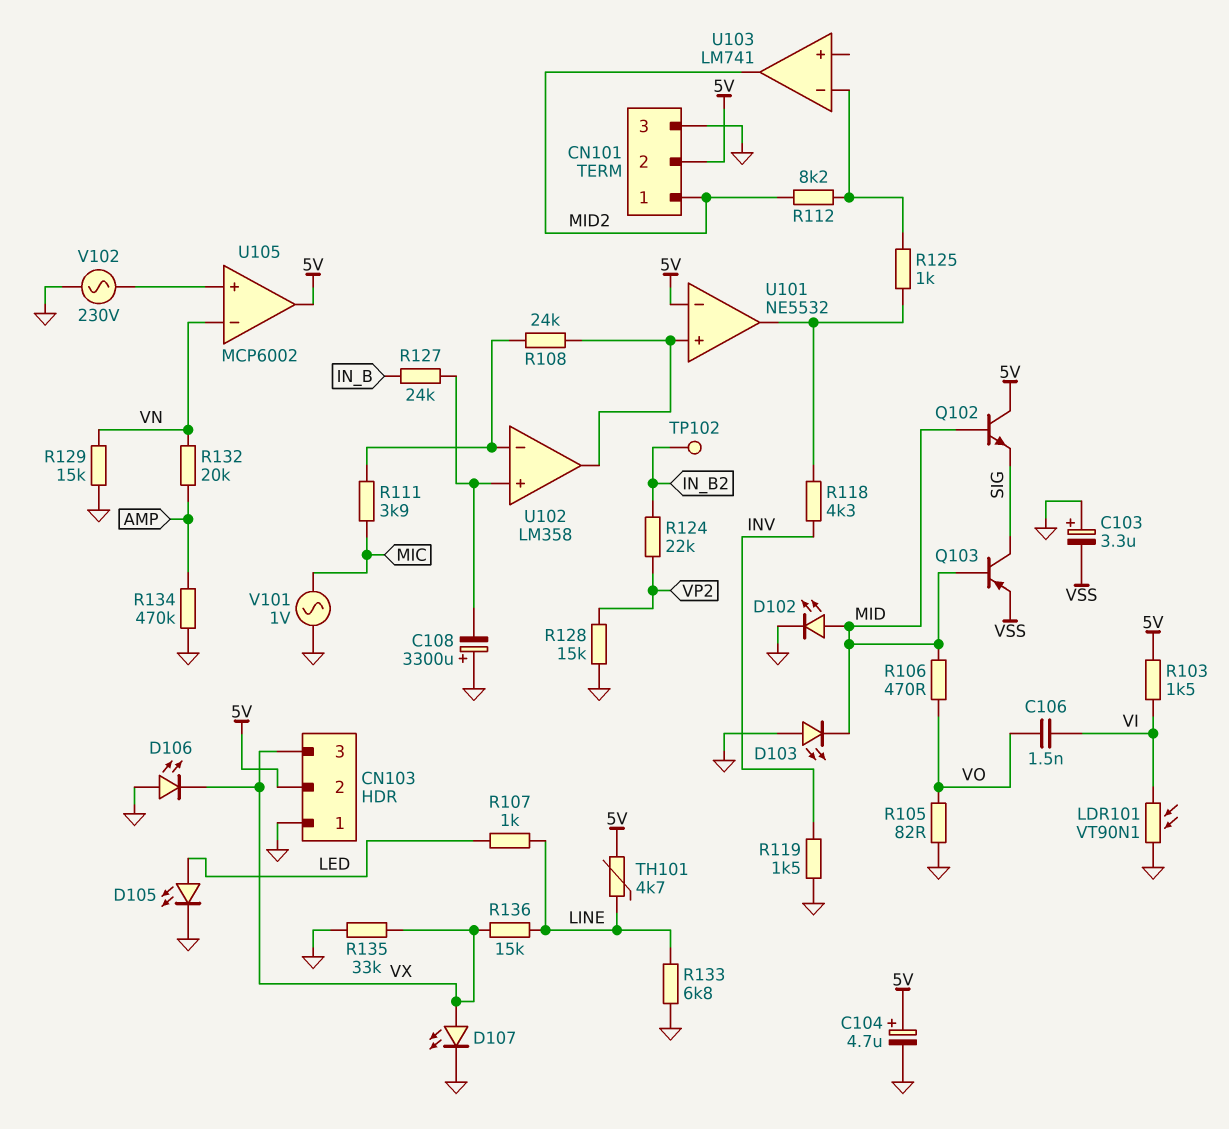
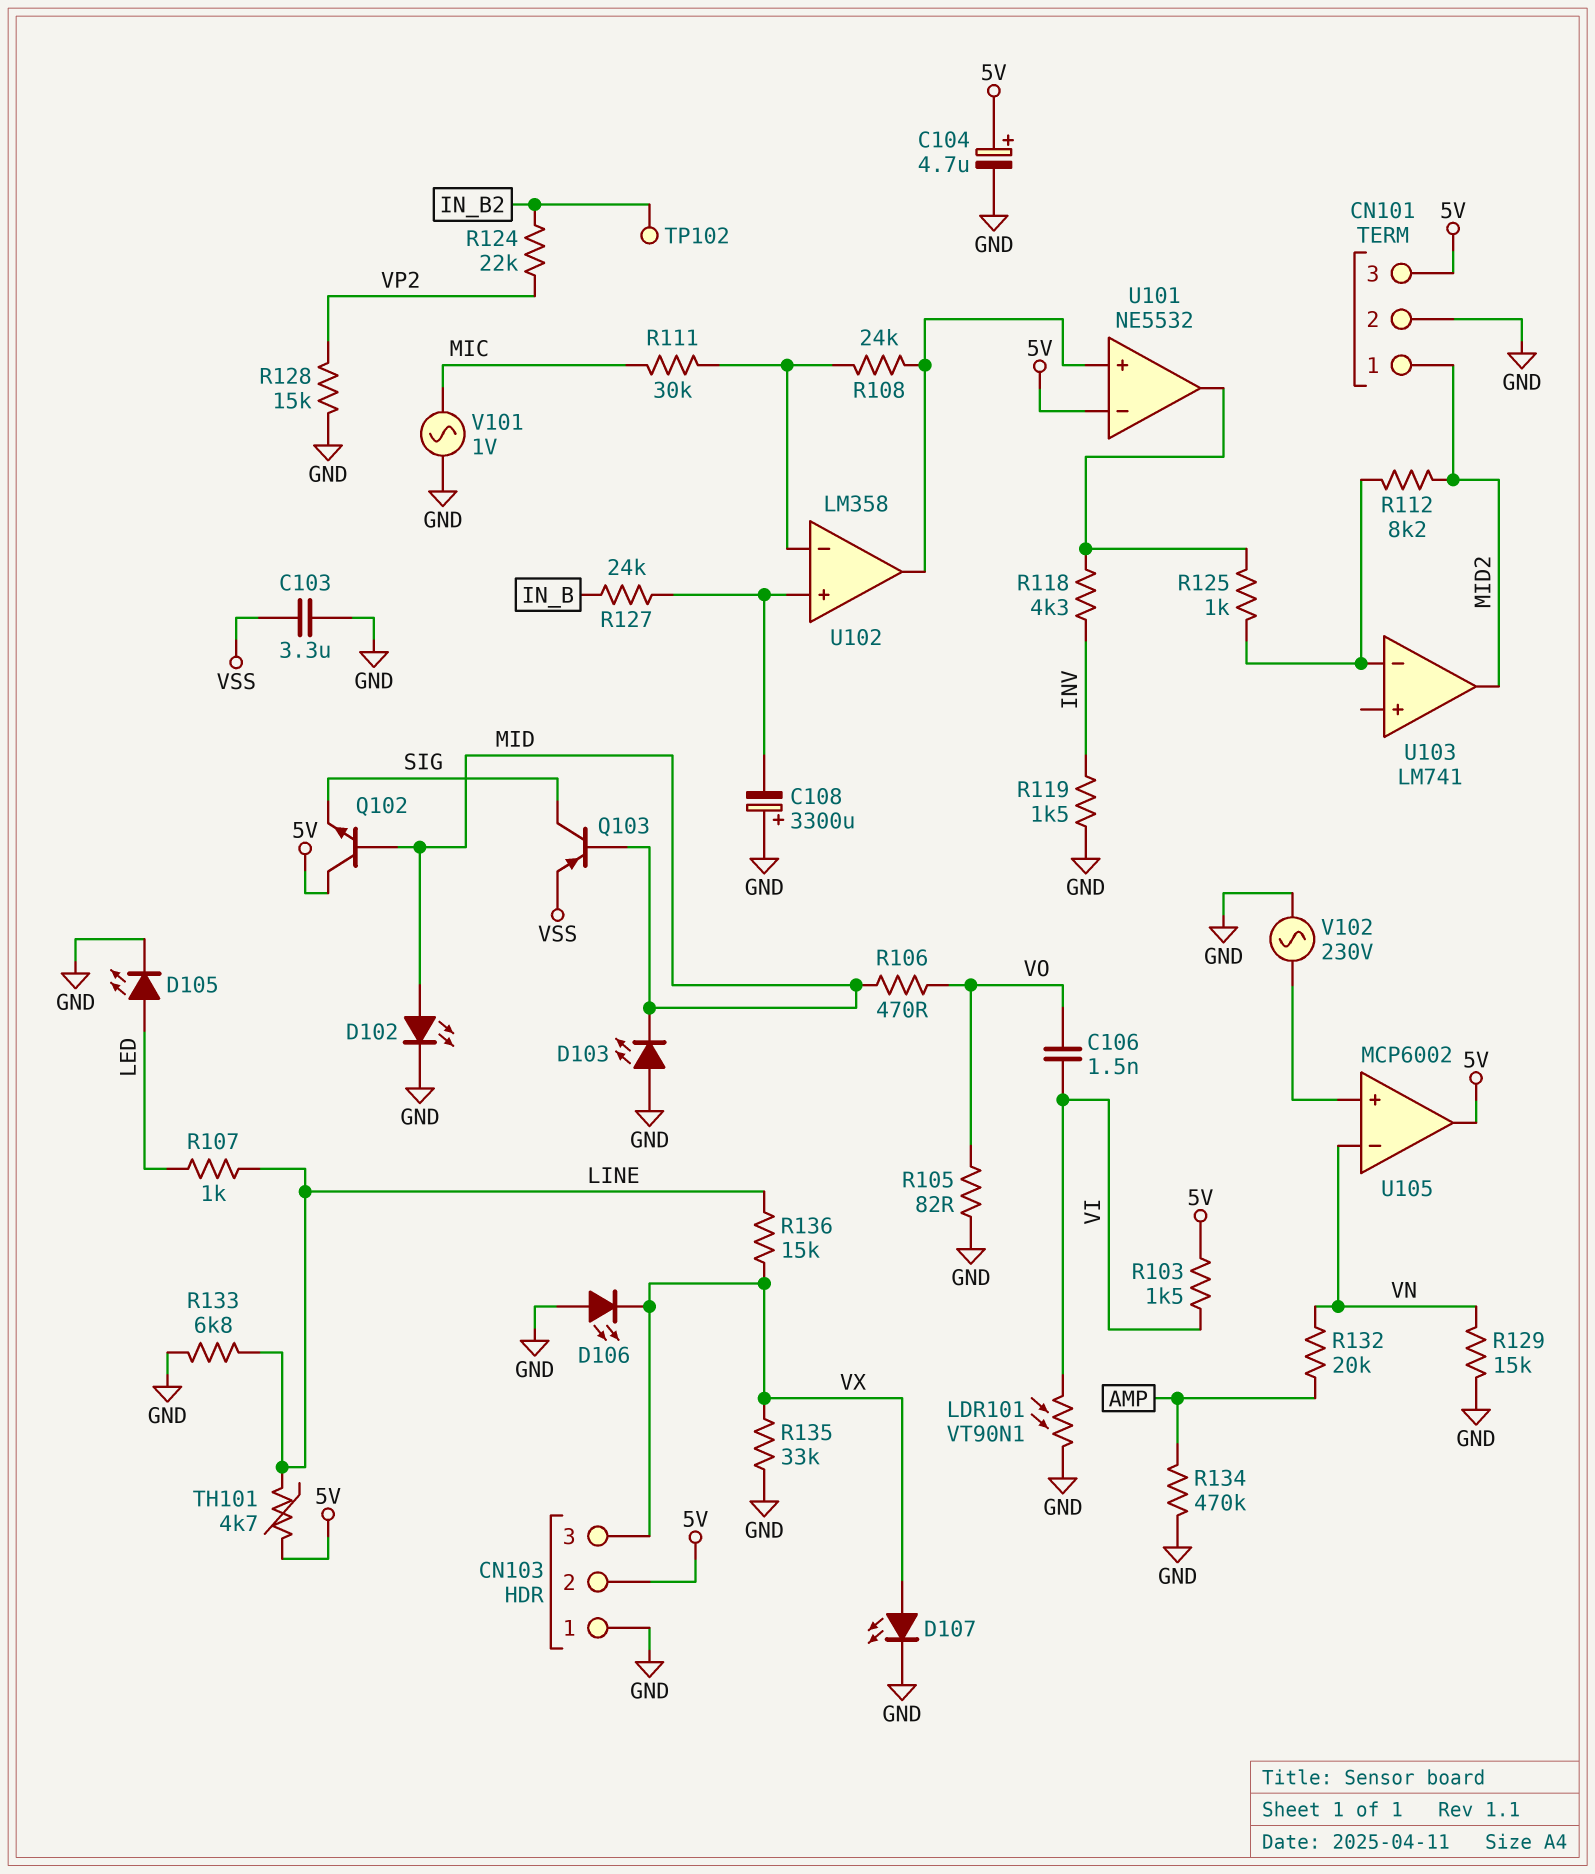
C103: 3.3uF (plus GND, minus VSS) -> 3.3uF (GND, VSS)
CN101 pin 2: 5V -> GND
CN101 pin 3: GND -> 5V
R111: 3.9k (MIC, U102/in-) -> 30k (MIC, U102/in-)

